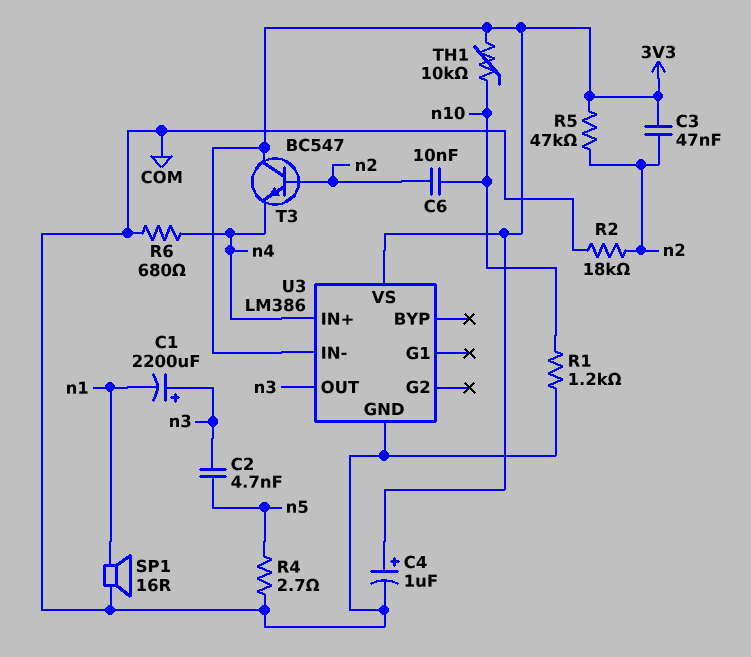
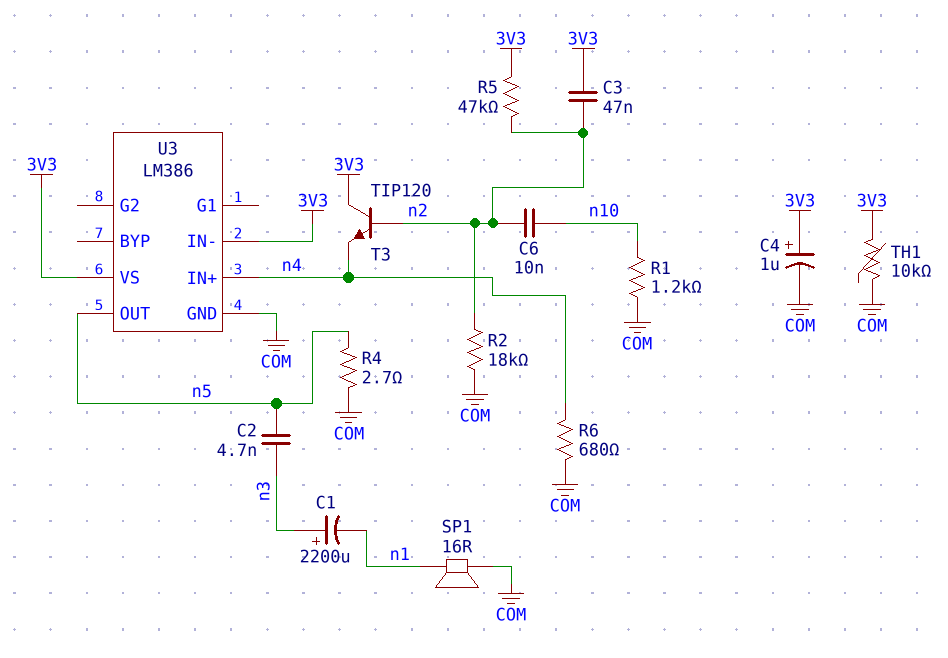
T3: NPN BC547 (B n2, C 3V3, E n4) -> NPN TIP120 (B n2, C 3V3, E n4)
TH1: 10k (3V3, n10) -> 10k (3V3, COM)
U3 pin OUT: n3 -> n5

